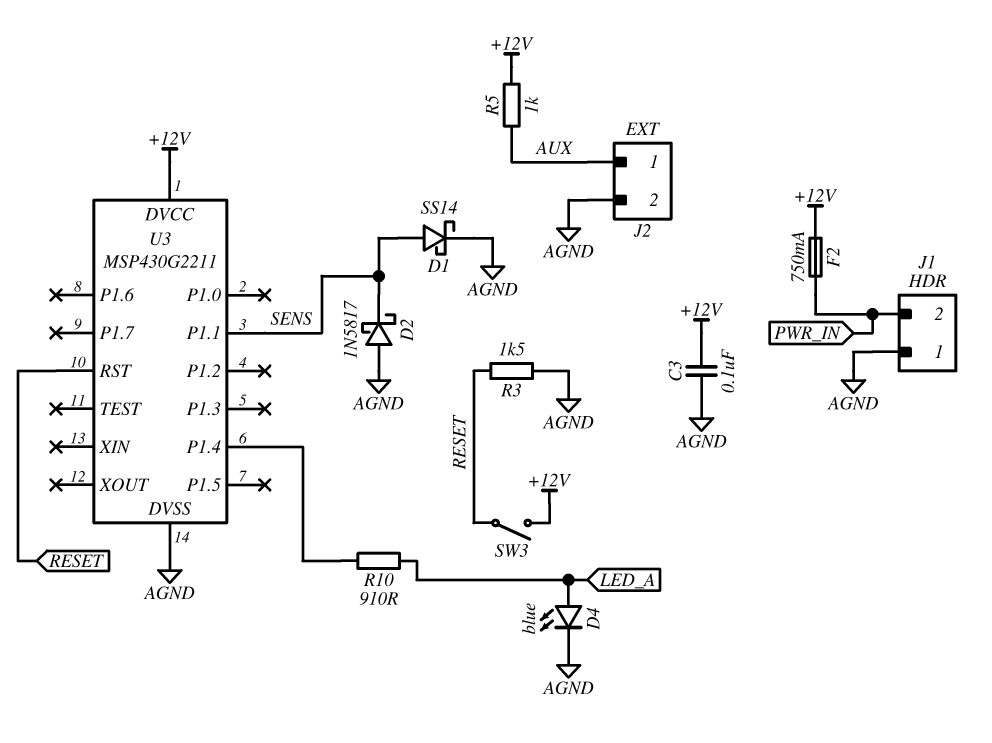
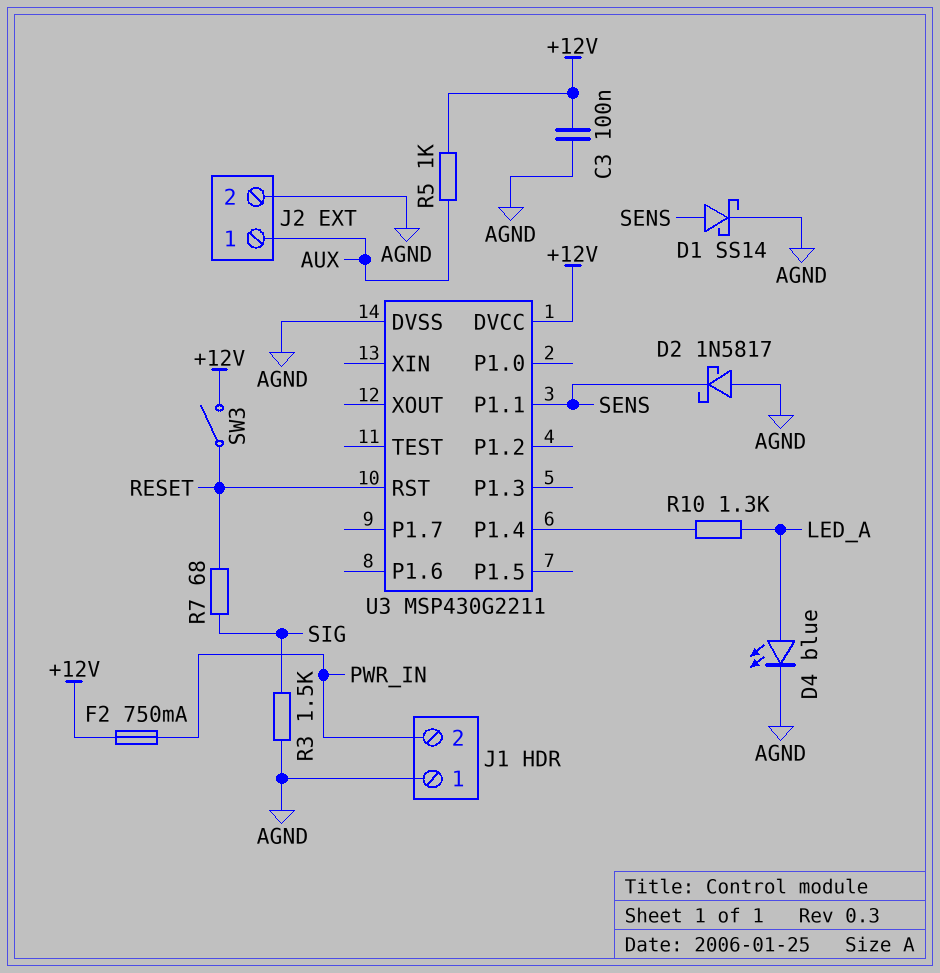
R3: 1.5k (AGND, RESET) -> 1.5k (AGND, SIG)
R7: none -> 68 (RESET, SIG)
R10: 910 (LED_A, U3/P1.4) -> 1.3k (LED_A, U3/P1.4)

